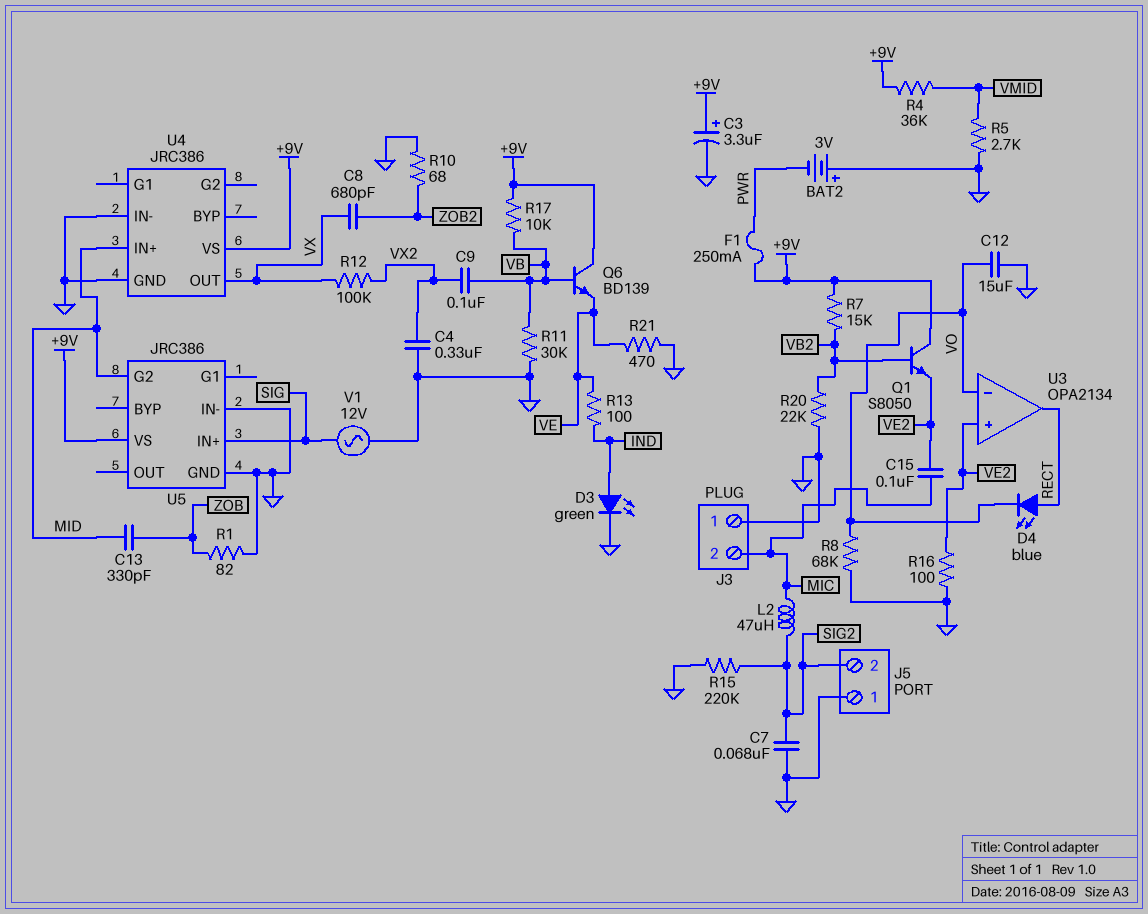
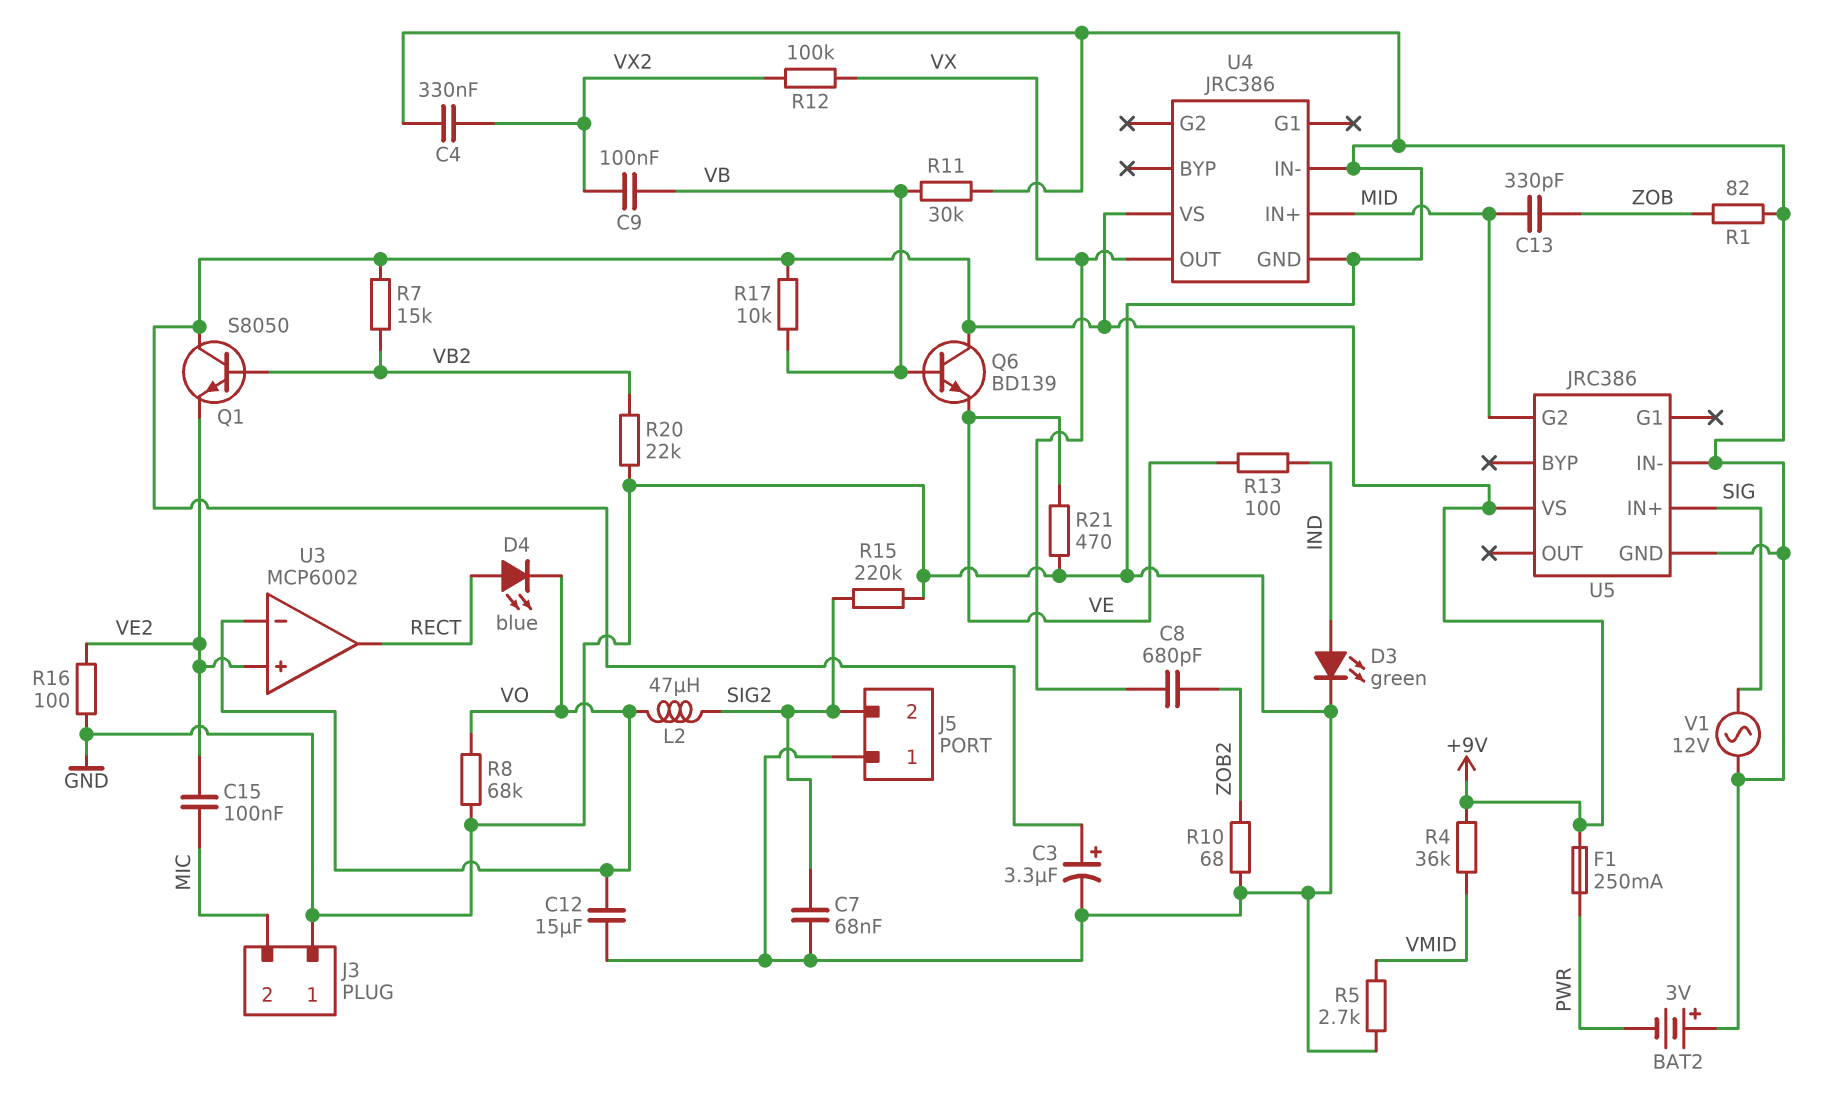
L2: 47uH (MIC, SIG2) -> 47uH (SIG2, VO)
U3: OPA2134 -> MCP6002

